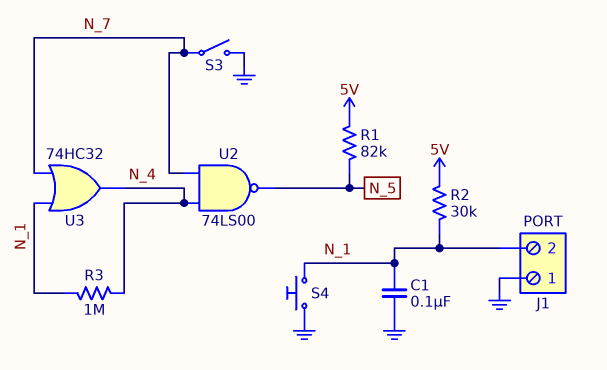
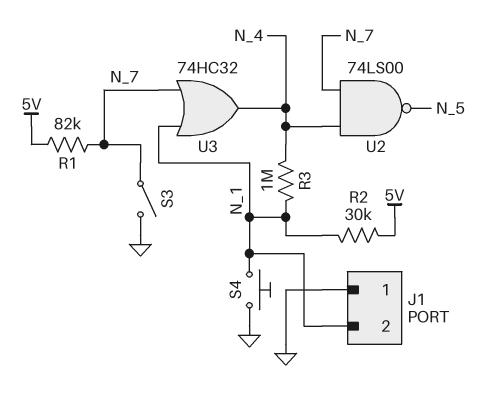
C1: 100nF (GND, N_1) -> none
R1: 82k (5V, N_5) -> 82k (5V, N_7)

